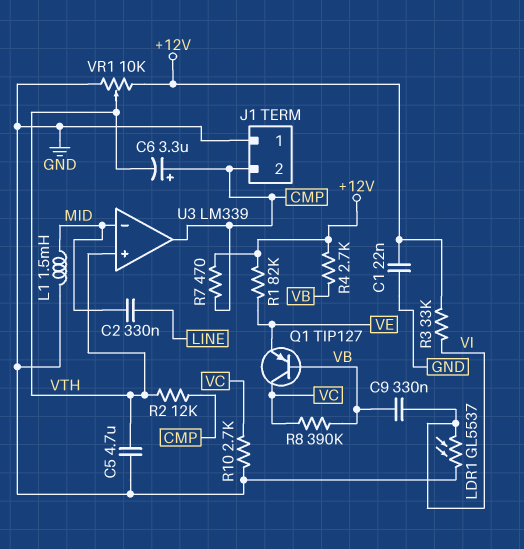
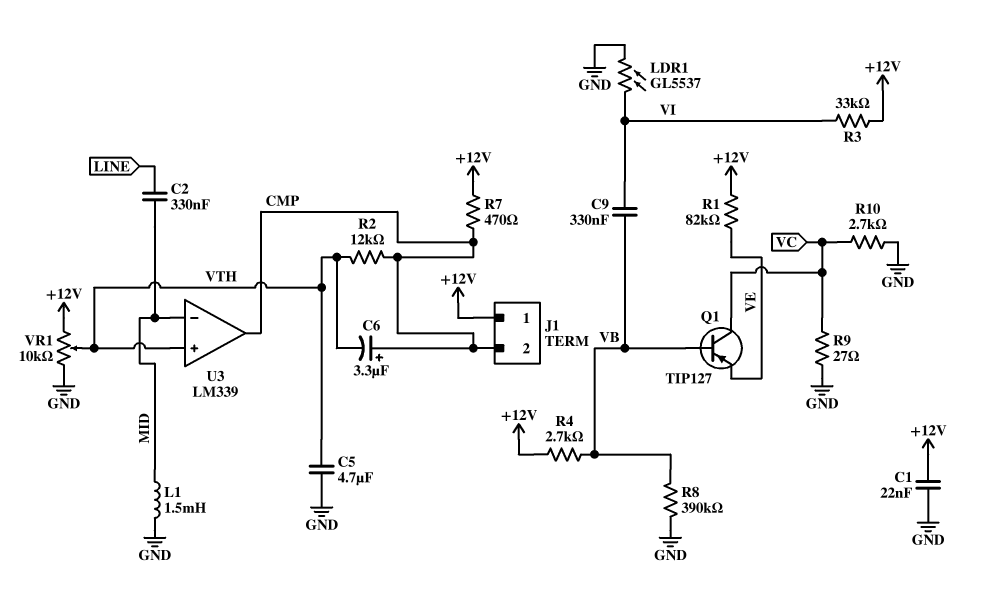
J1 pin 1: GND -> +12V
R8: 390k (VB, VC) -> 390k (GND, VB)
R9: none -> 27 (GND, VC)

